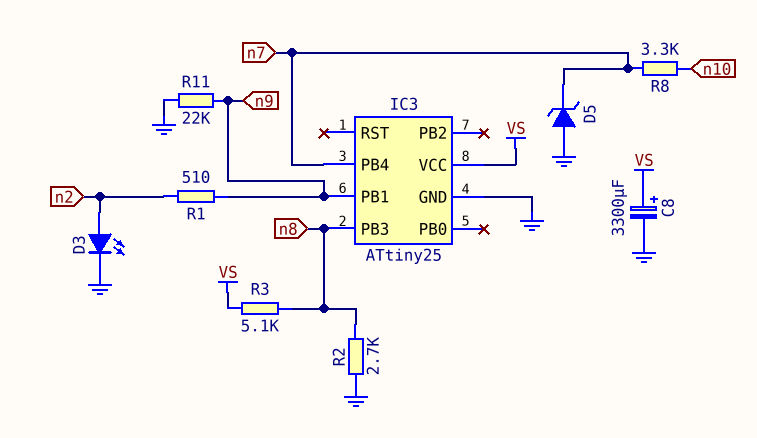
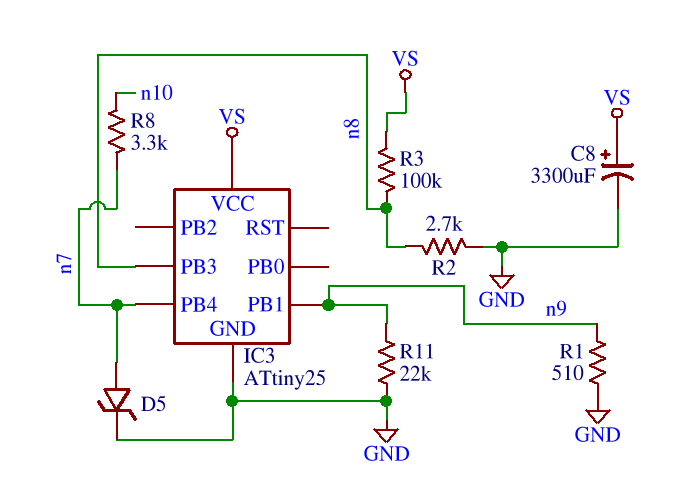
D3: LED (A n2, K GND) -> none
D5: zener (A GND, K n7) -> zener (A n7, K GND)
R1: 510 (n2, n9) -> 510 (GND, n9)
R3: 5.1k (VS, n8) -> 100k (VS, n8)

